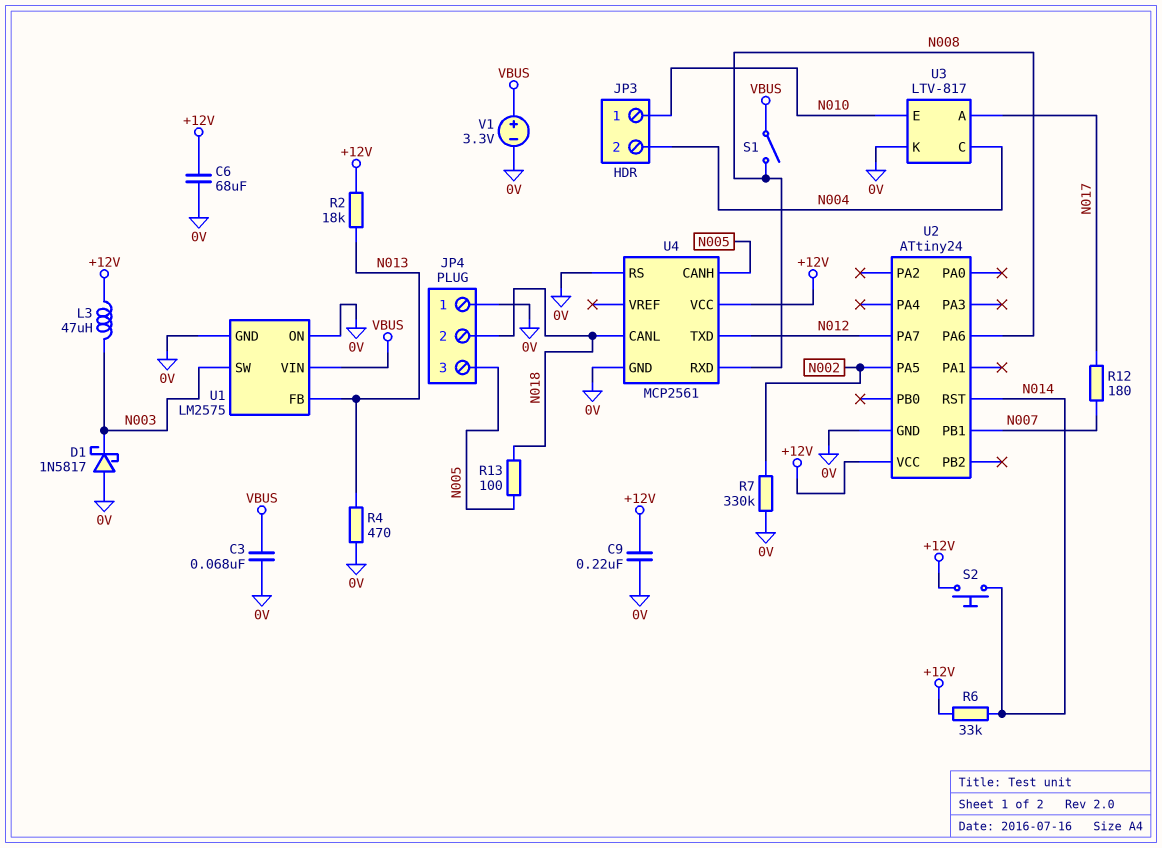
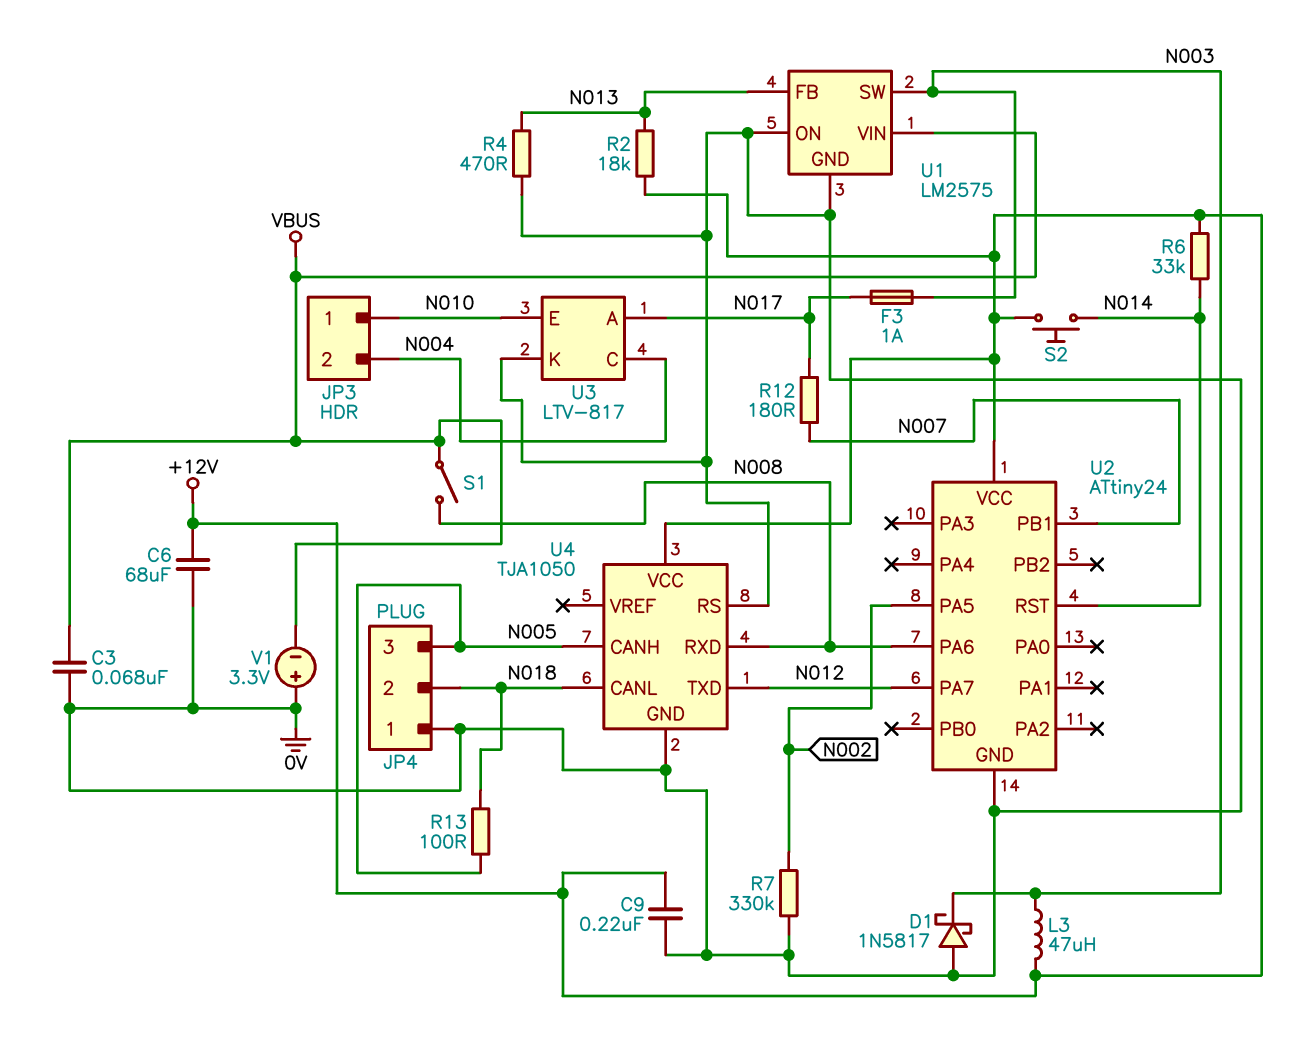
F3: none -> 1A (N003, N017)
U4: MCP2561 -> TJA1050
V1: 3.3V (plus VBUS, minus 0V) -> 3.3V (plus 0V, minus VBUS)

